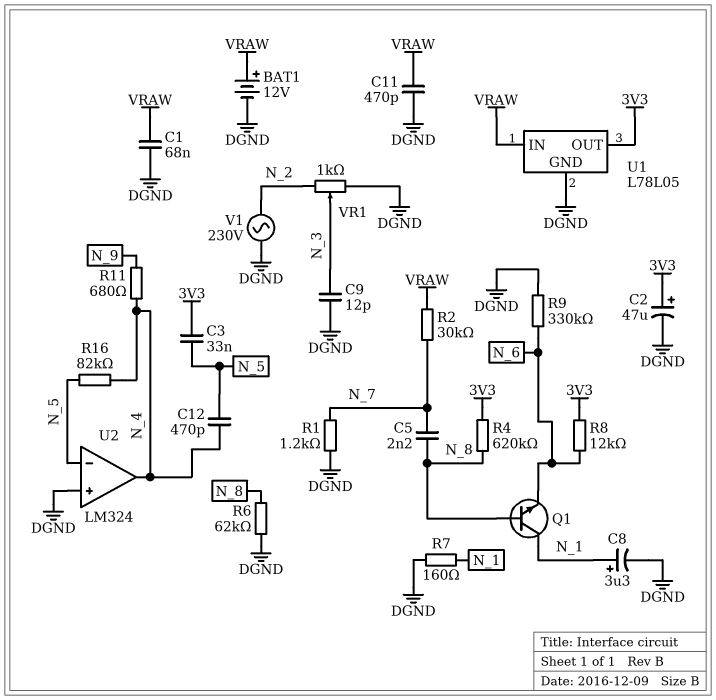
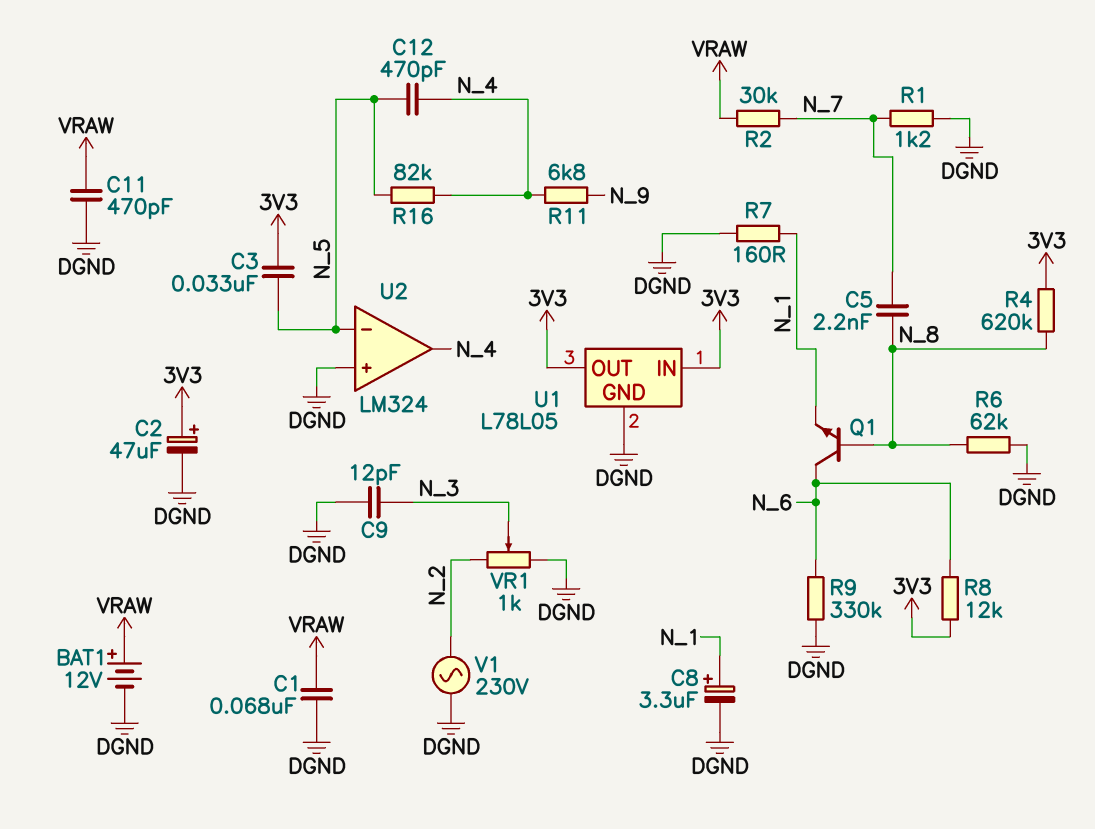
Q1: NPN (B N_8, C N_1, E N_6) -> NPN (B N_8, C N_6, E N_1)
R11: 680 (N_4, N_9) -> 6.8k (N_4, N_9)
U1 pin IN: VRAW -> 3V3

